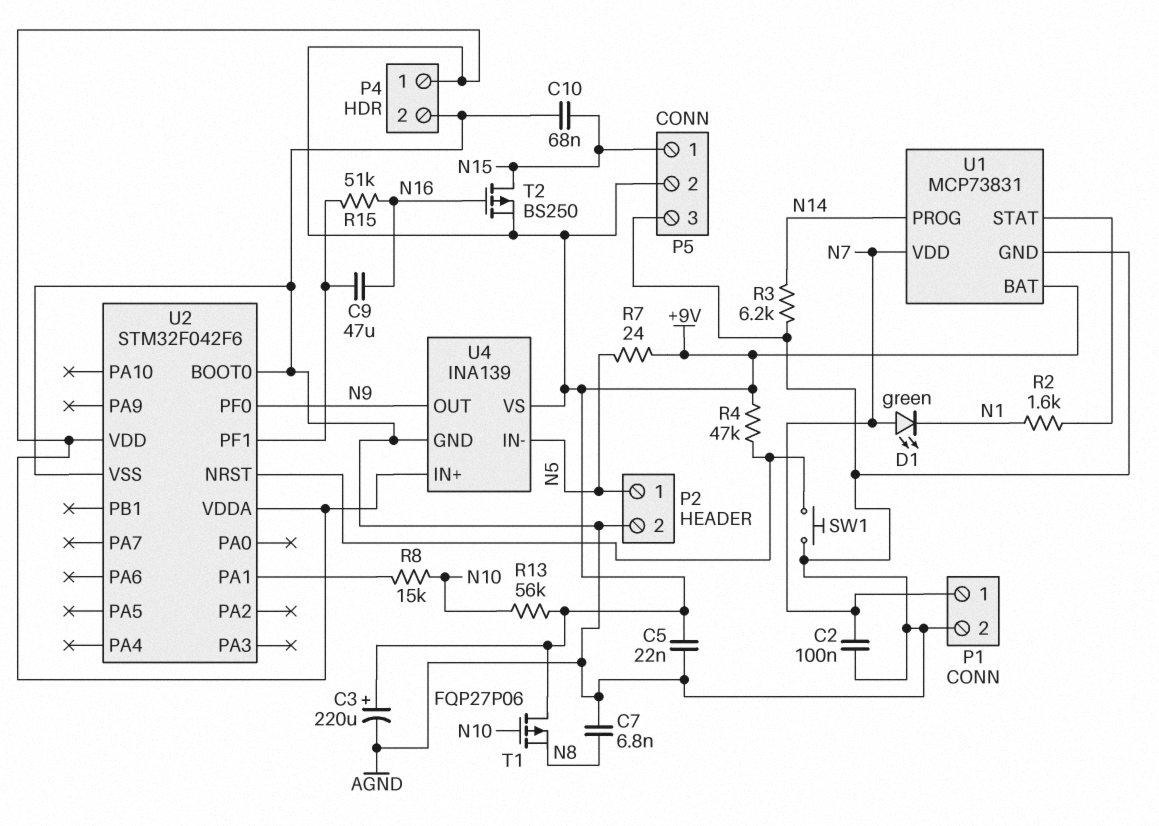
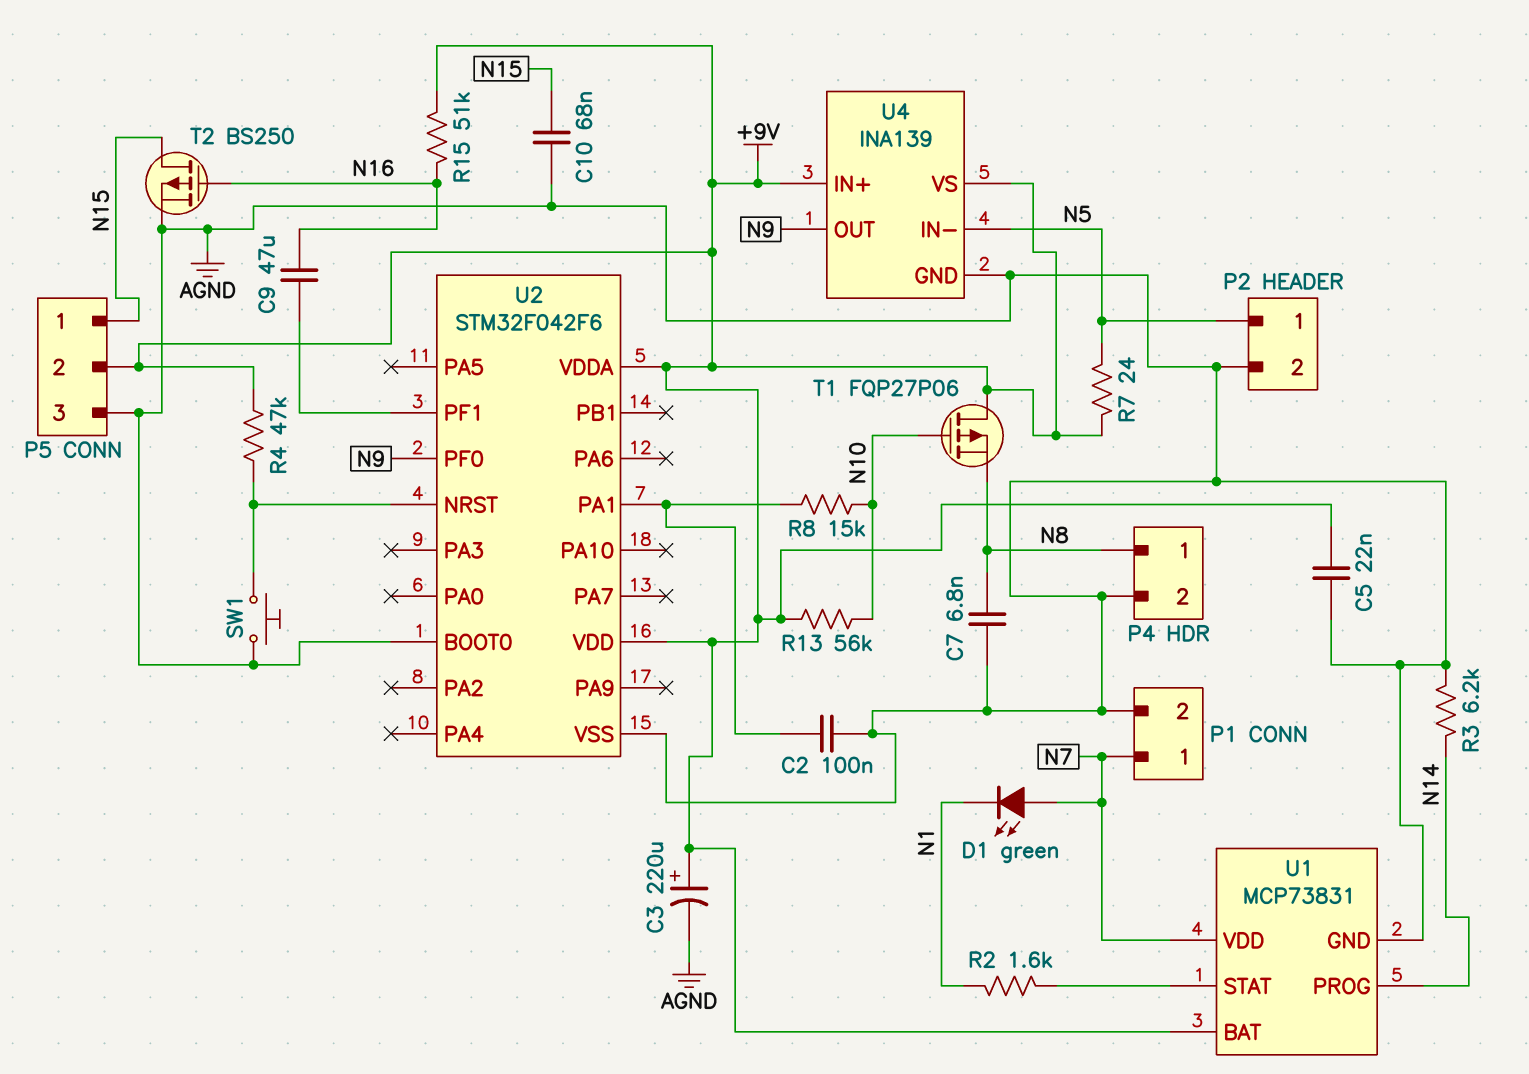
C2: 100nF (AGND, N7) -> 100nF (AGND, U2/PA1)
P4 pin 1: +9V -> N8
R15: 51k (N16, U2/PF1) -> 51k (+9V, N16)
T2: PMOS BS250 (G N16, D N15, S +9V) -> PMOS BS250 (G N16, D N15, S AGND)

